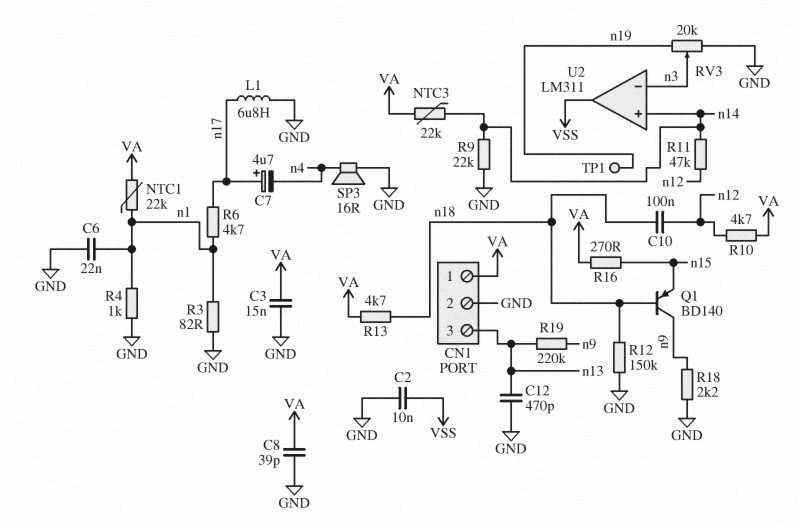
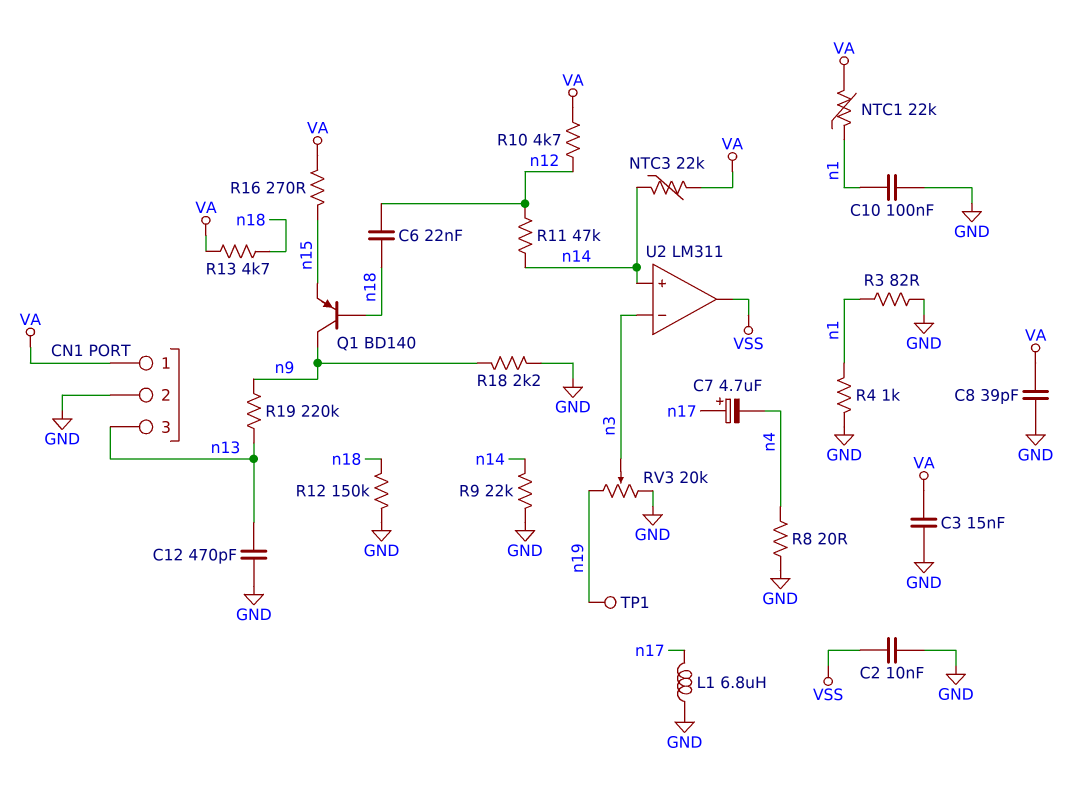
C6: 22nF (GND, n1) -> 22nF (n12, n18)
C10: 100nF (n12, n18) -> 100nF (GND, n1)
R6: 4.7k (n1, n17) -> none
R8: none -> 20 (GND, n4)
SP3: speaker 16R (GND, n4) -> none

